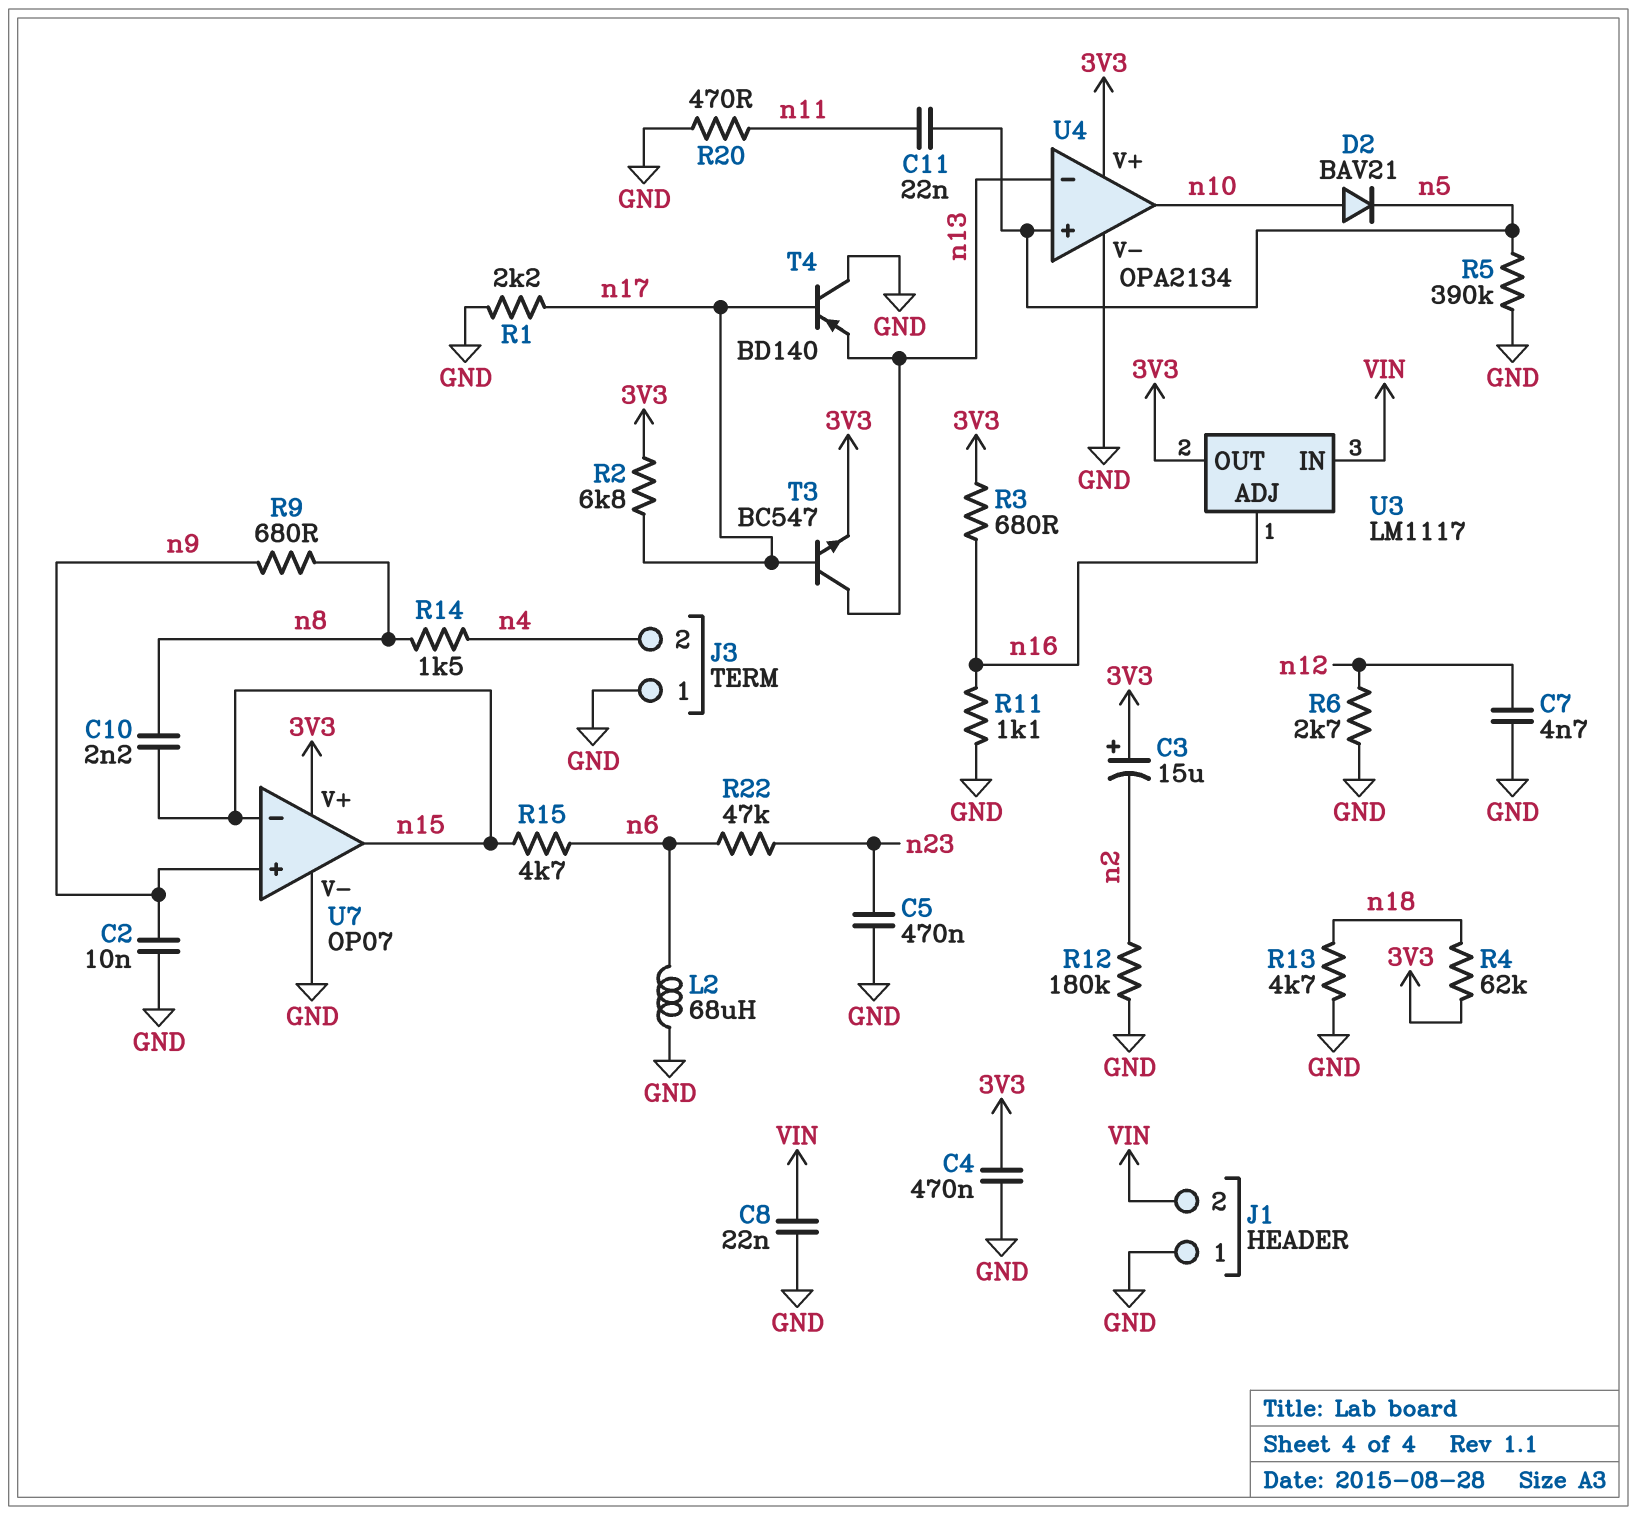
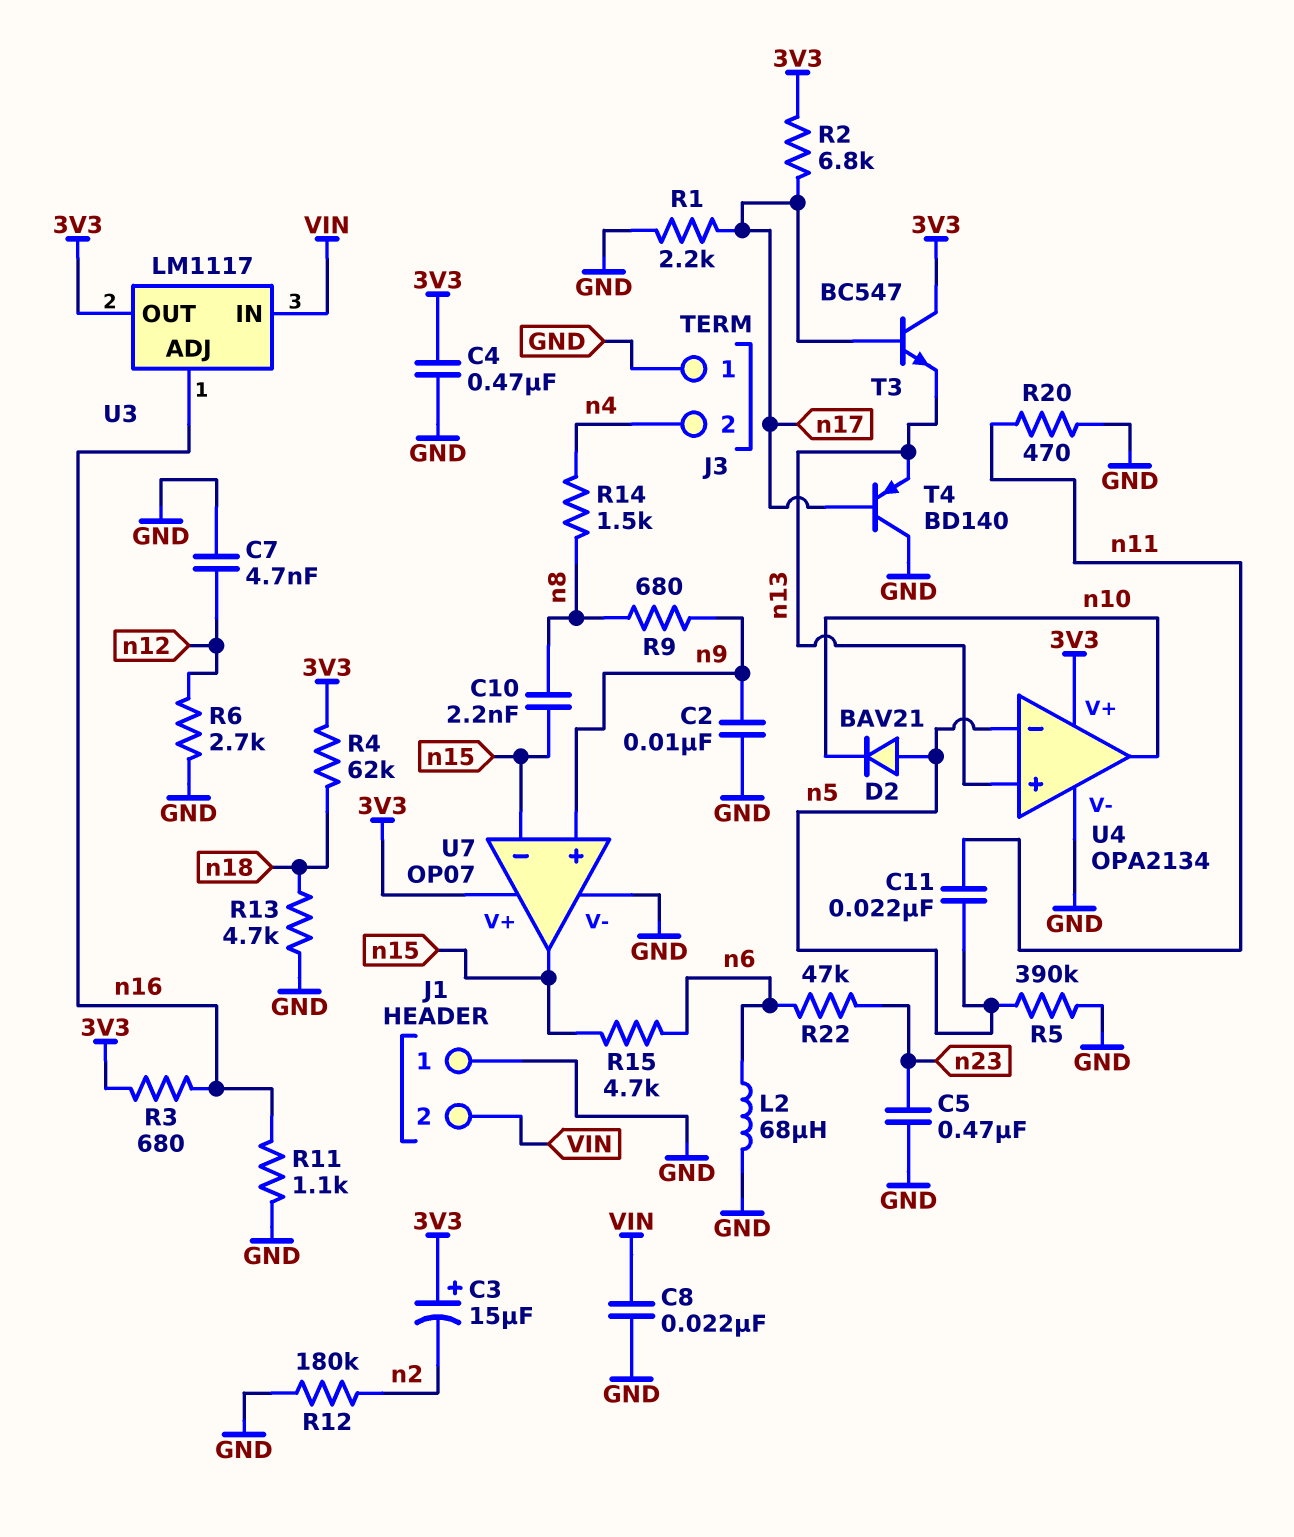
D2: diode BAV21 (A n10, K n5) -> diode BAV21 (A n5, K n10)
T3: NPN BC547 (B n17, C n13, E 3V3) -> NPN BC547 (B n17, C 3V3, E n13)
U4 pin in+: n5 -> n13
U4 pin in-: n13 -> n5

